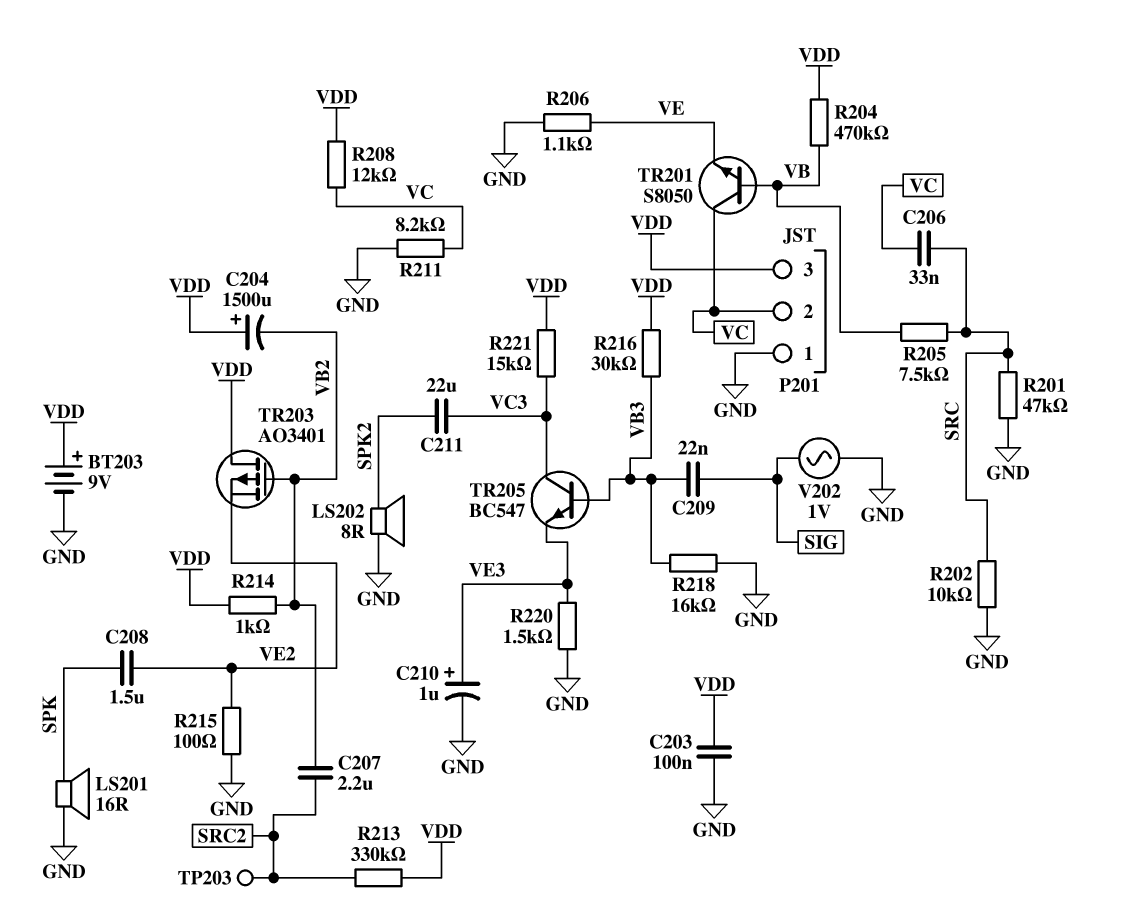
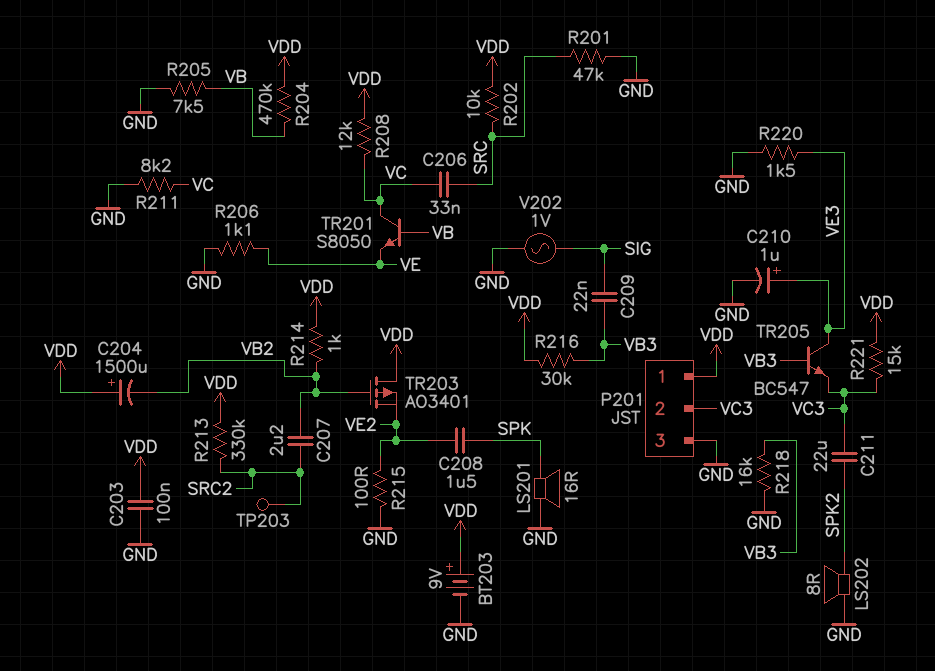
P201 pin 1: GND -> VDD
P201 pin 2: VC -> VC3
P201 pin 3: VDD -> GND
R202: 10k (GND, SRC) -> 10k (SRC, VDD)
R205: 7.5k (SRC, VB) -> 7.5k (GND, VB)
TR205: NPN BC547 (B VB3, C VC3, E VE3) -> NPN BC547 (B VB3, C VE3, E VC3)

